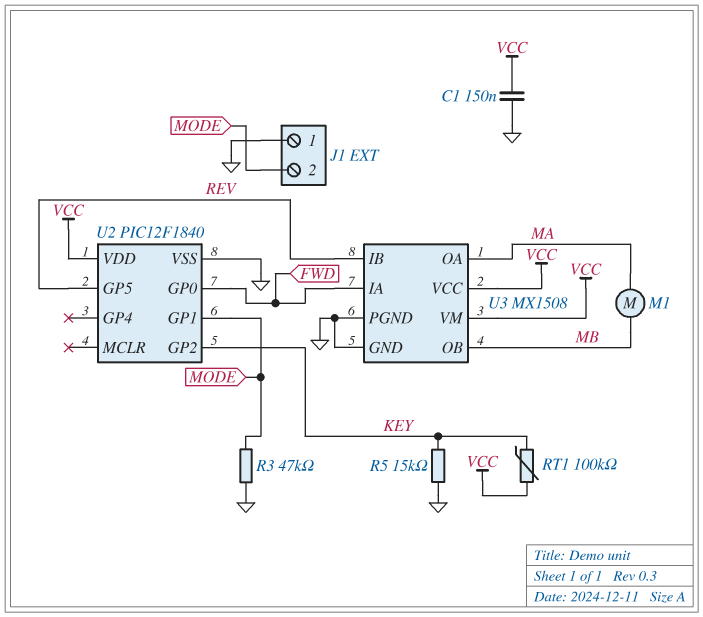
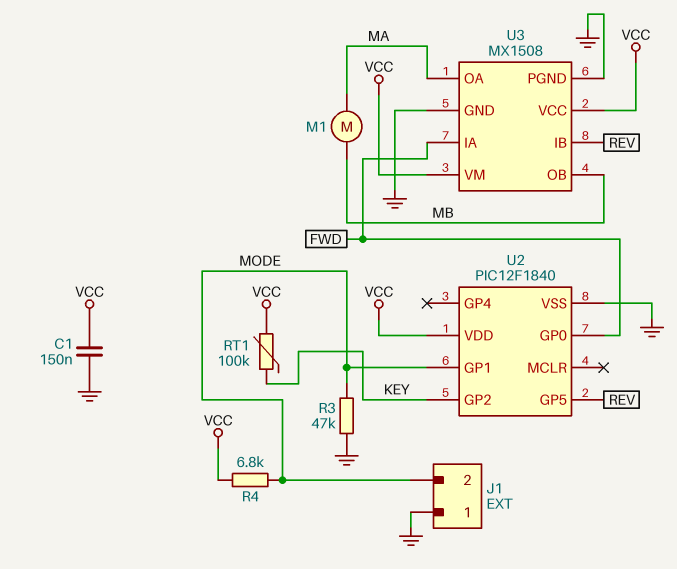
R4: none -> 6.8k (MODE, VCC)
R5: 15k (GND, KEY) -> none

